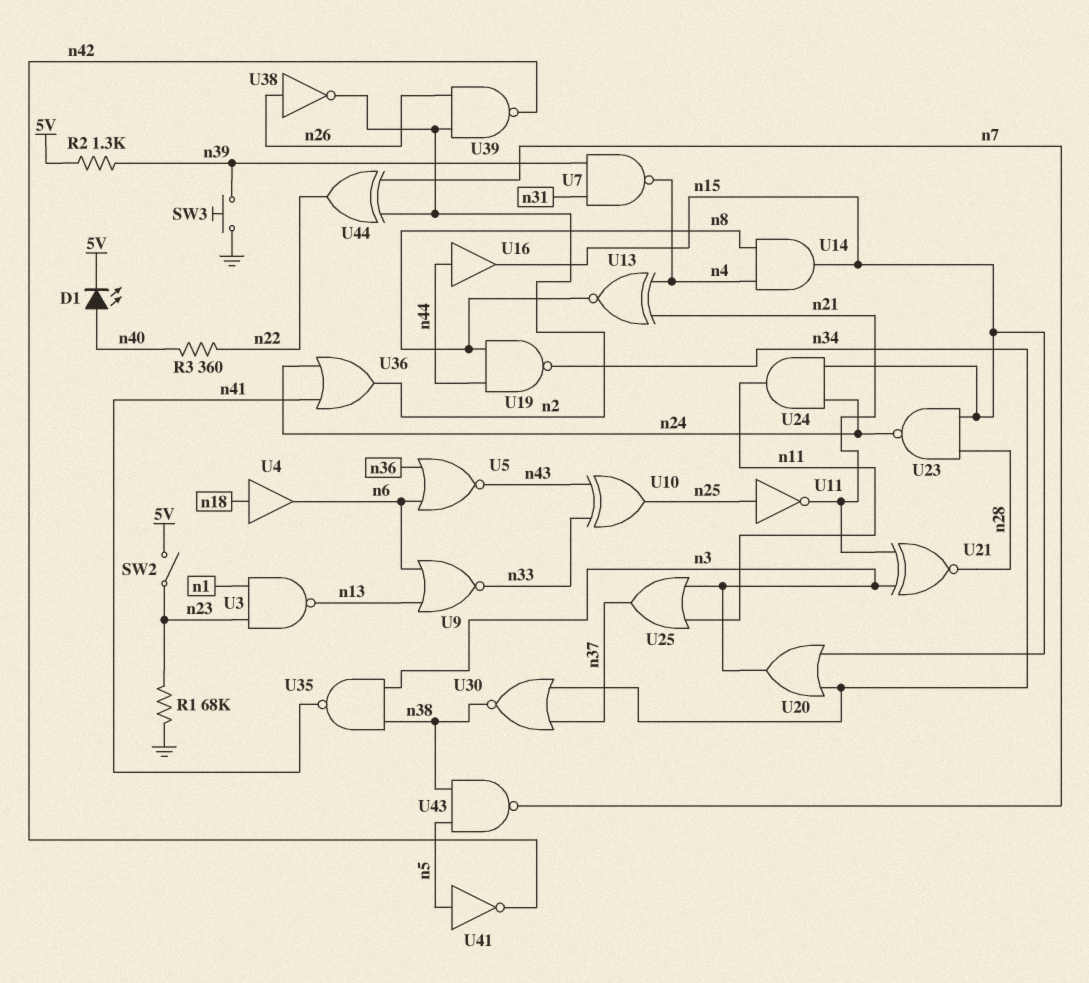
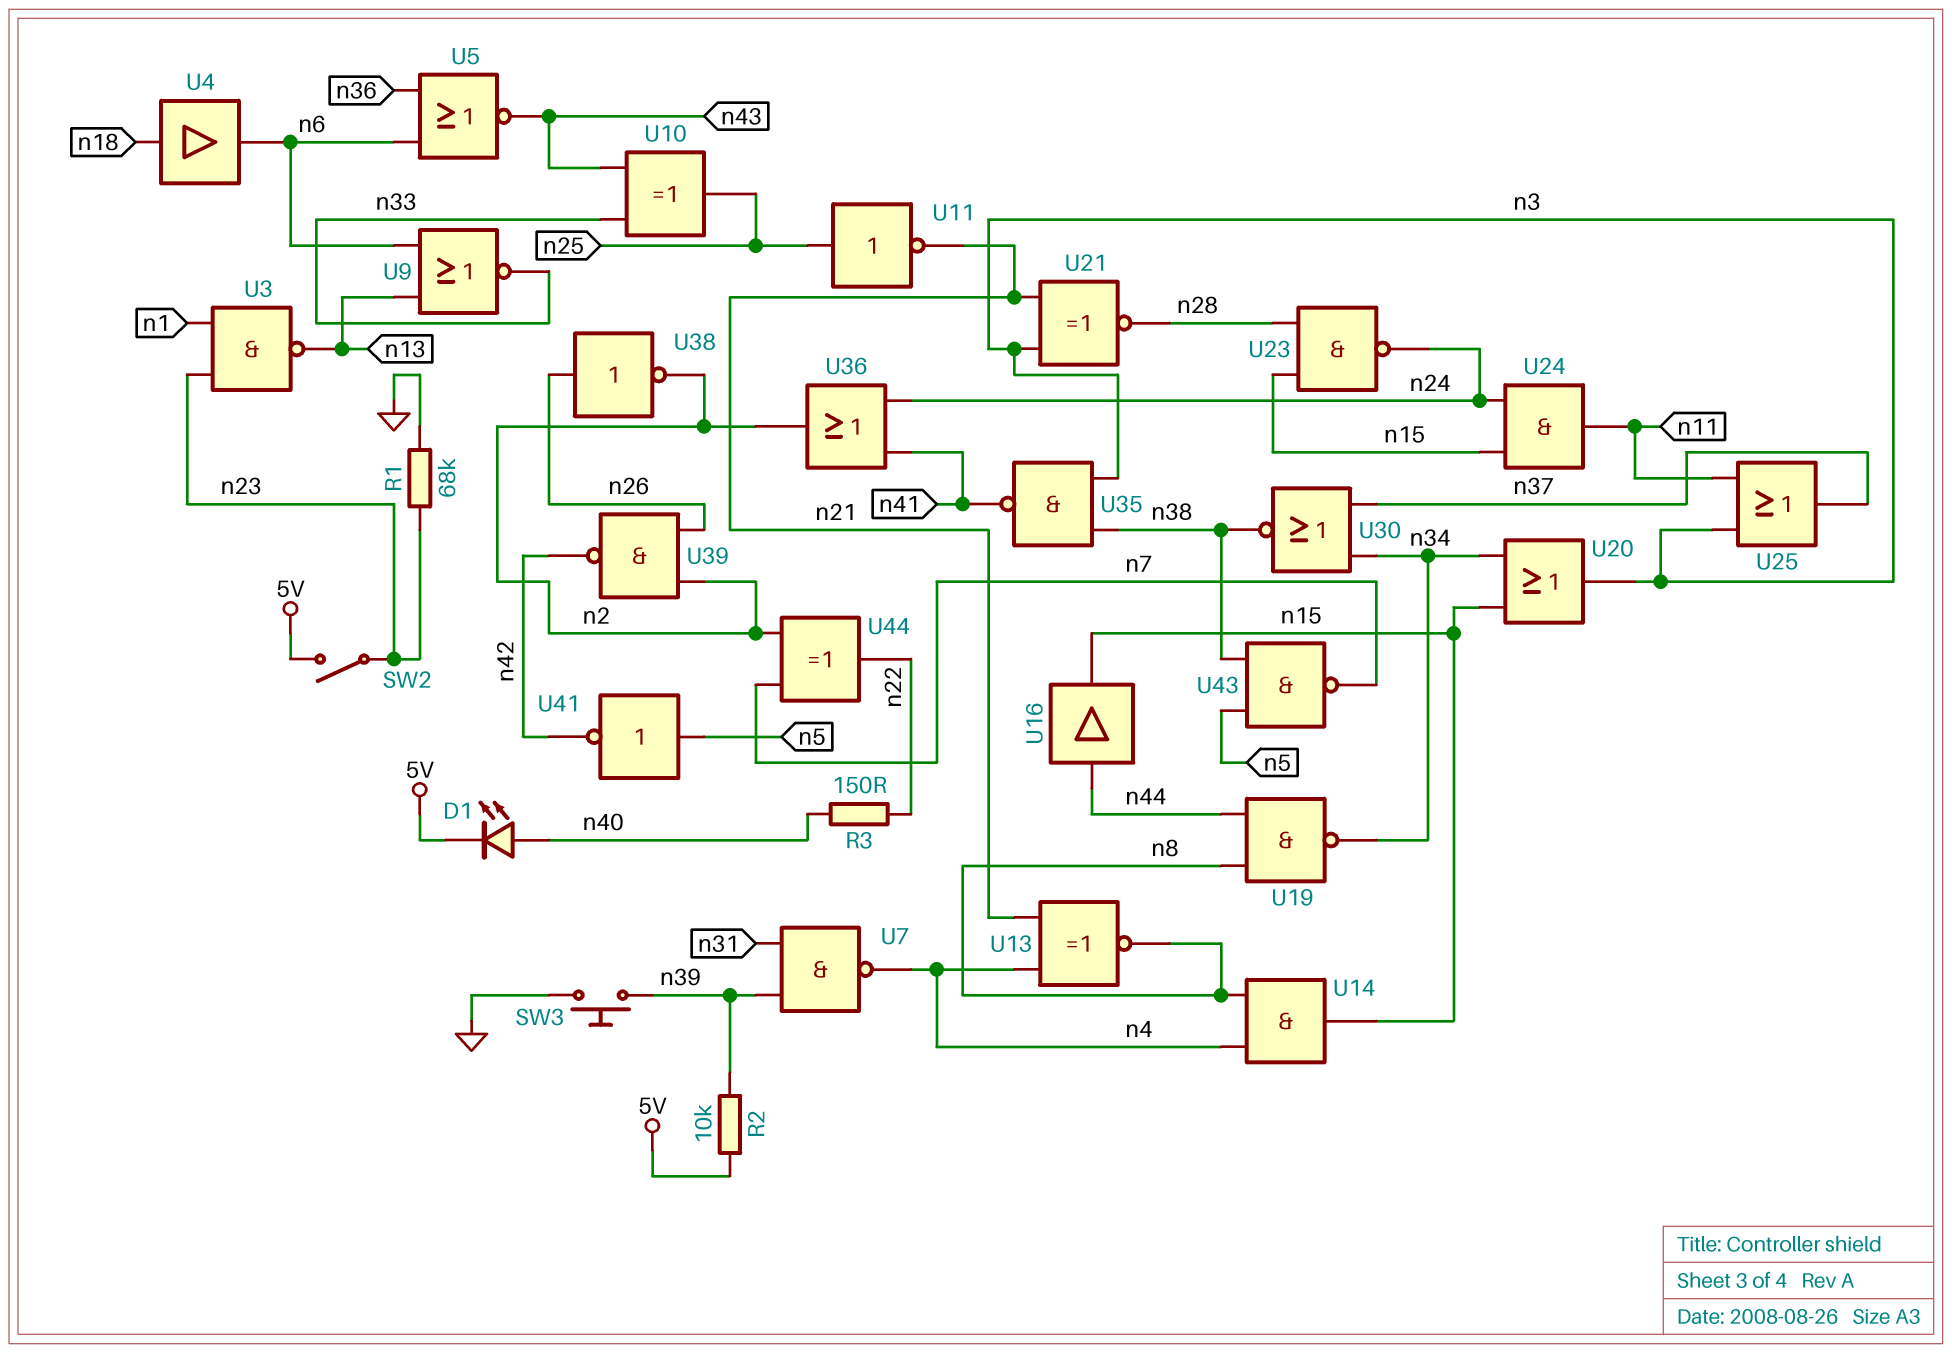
R2: 1.3k (5V, n39) -> 10k (5V, n39)
R3: 360 (n22, n40) -> 150 (n22, n40)

